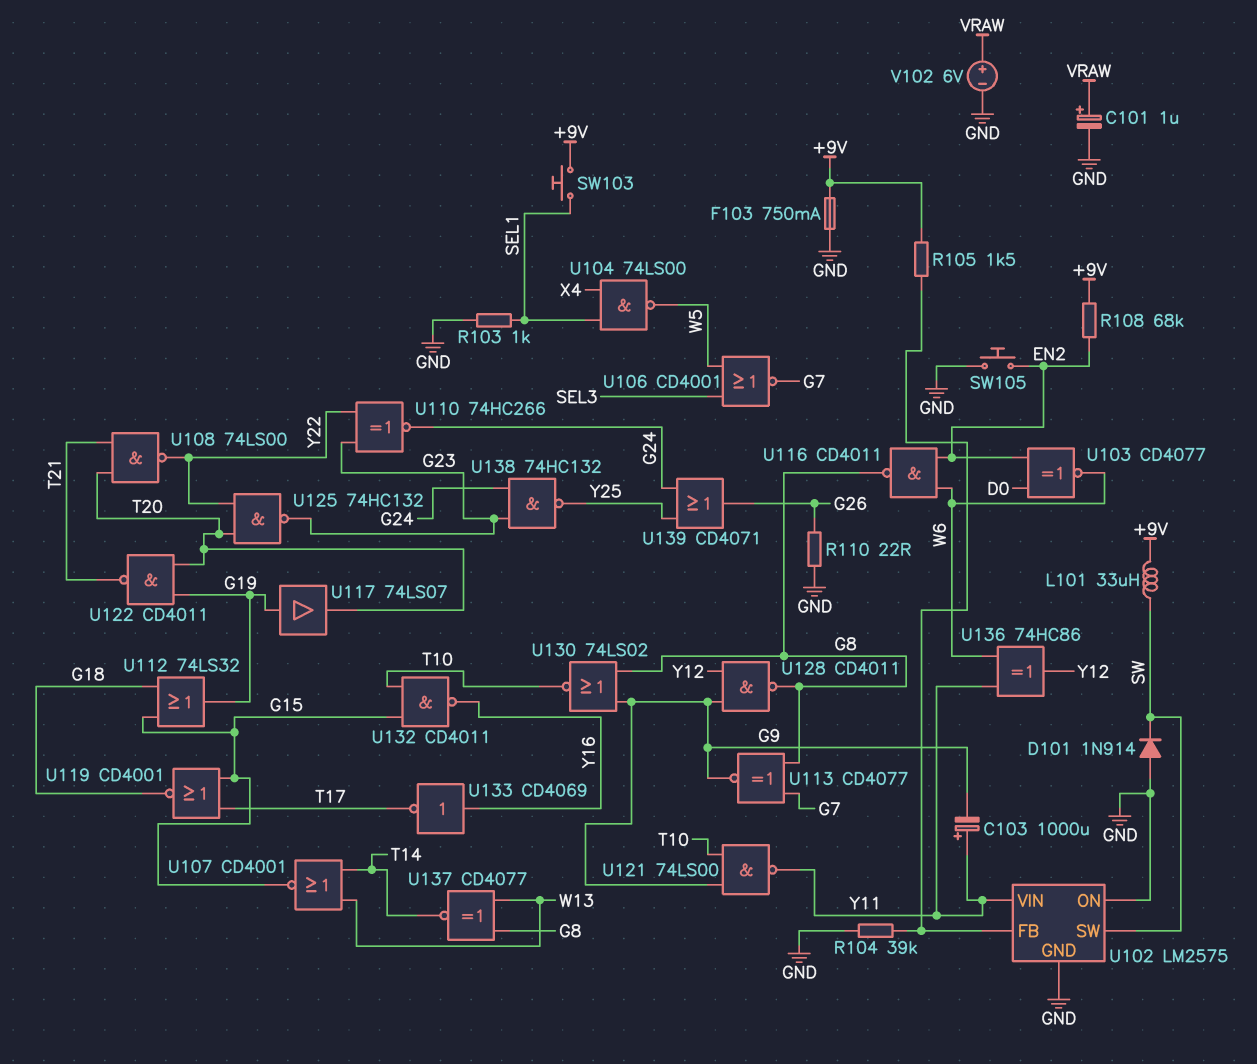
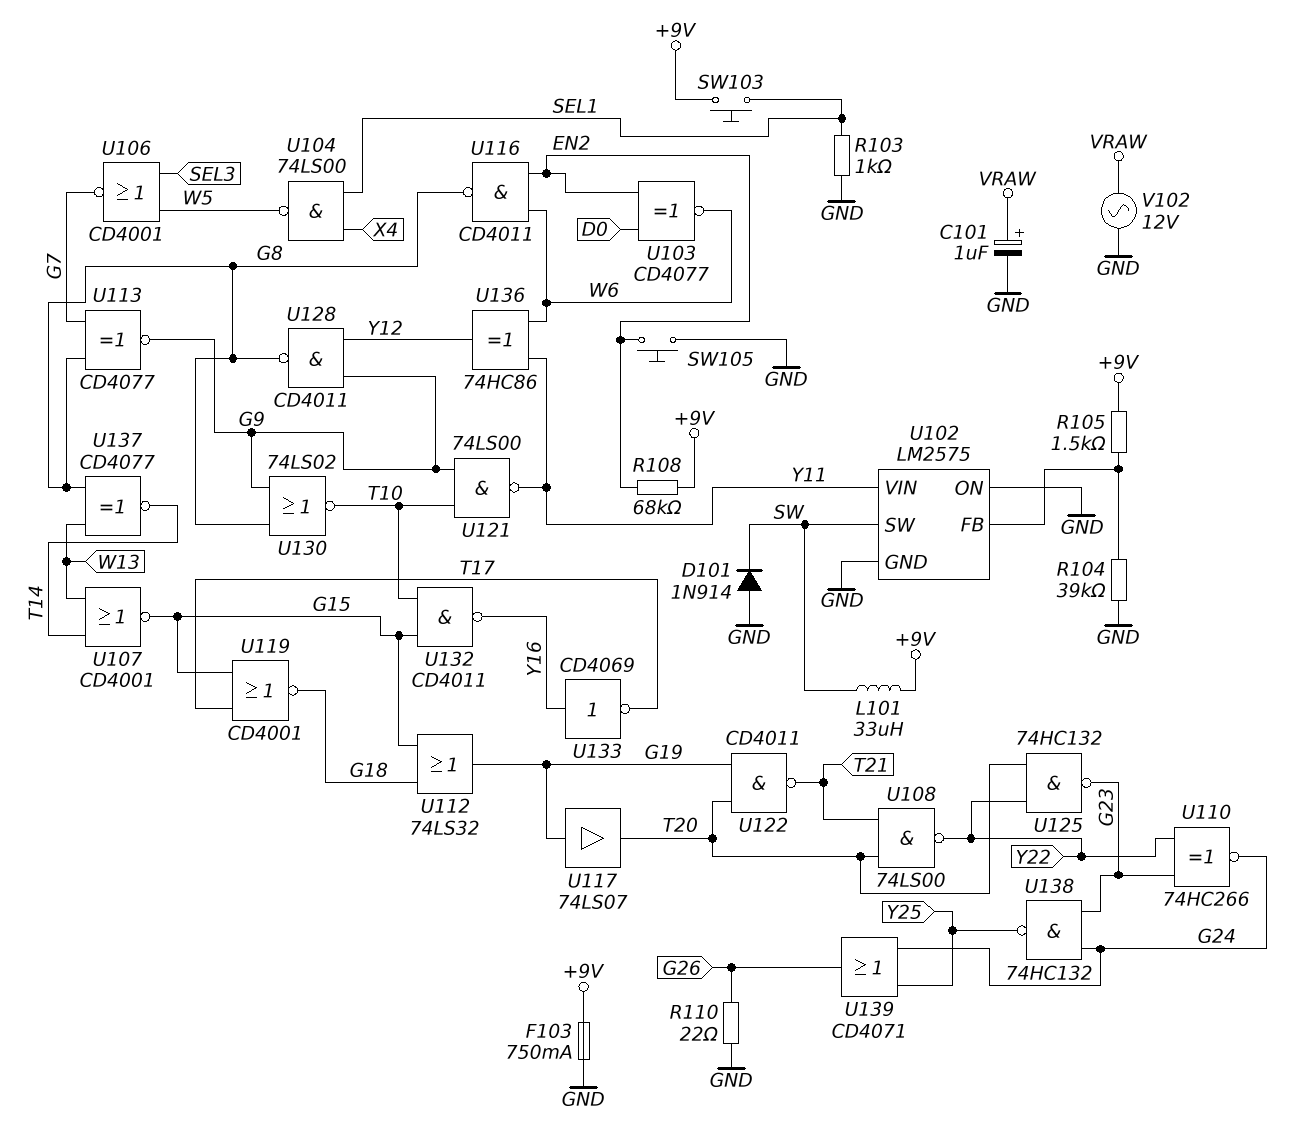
C103: 1000uF (plus Y11, minus G9) -> none
V102: 6V (plus VRAW, minus GND) -> AC 12V (GND, VRAW)

